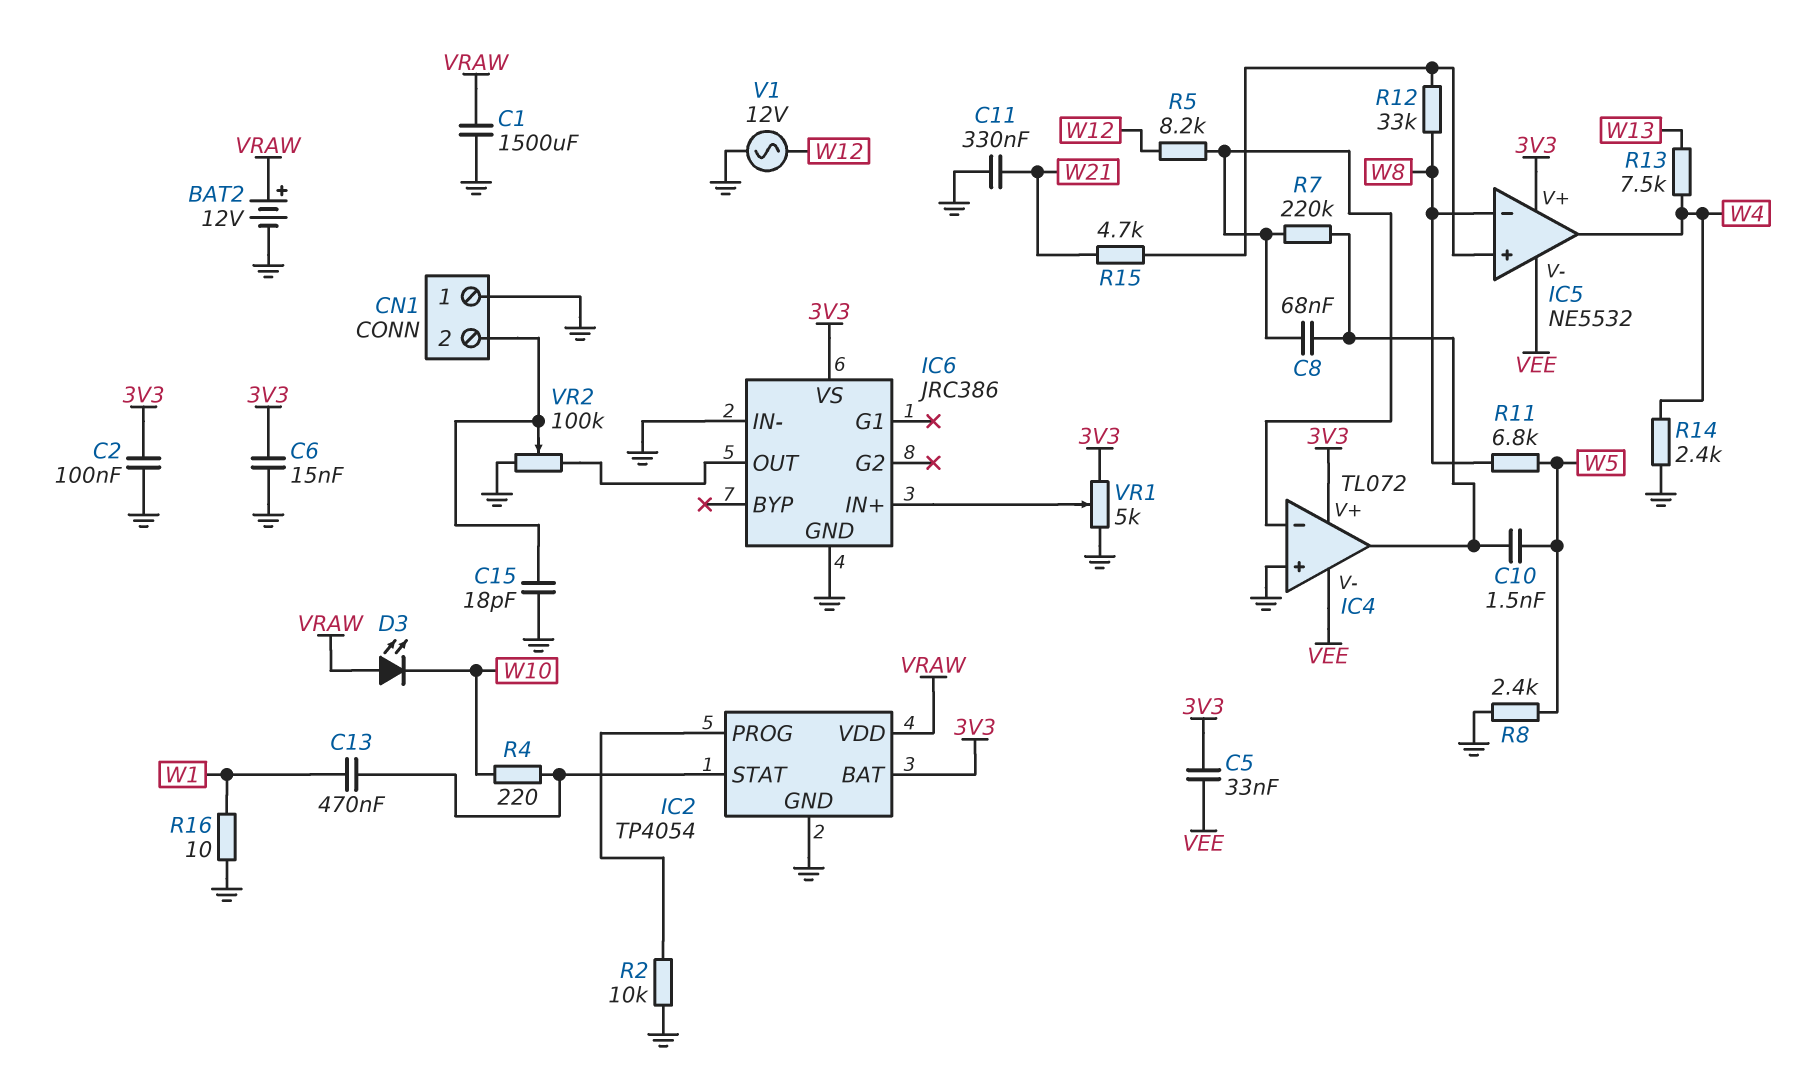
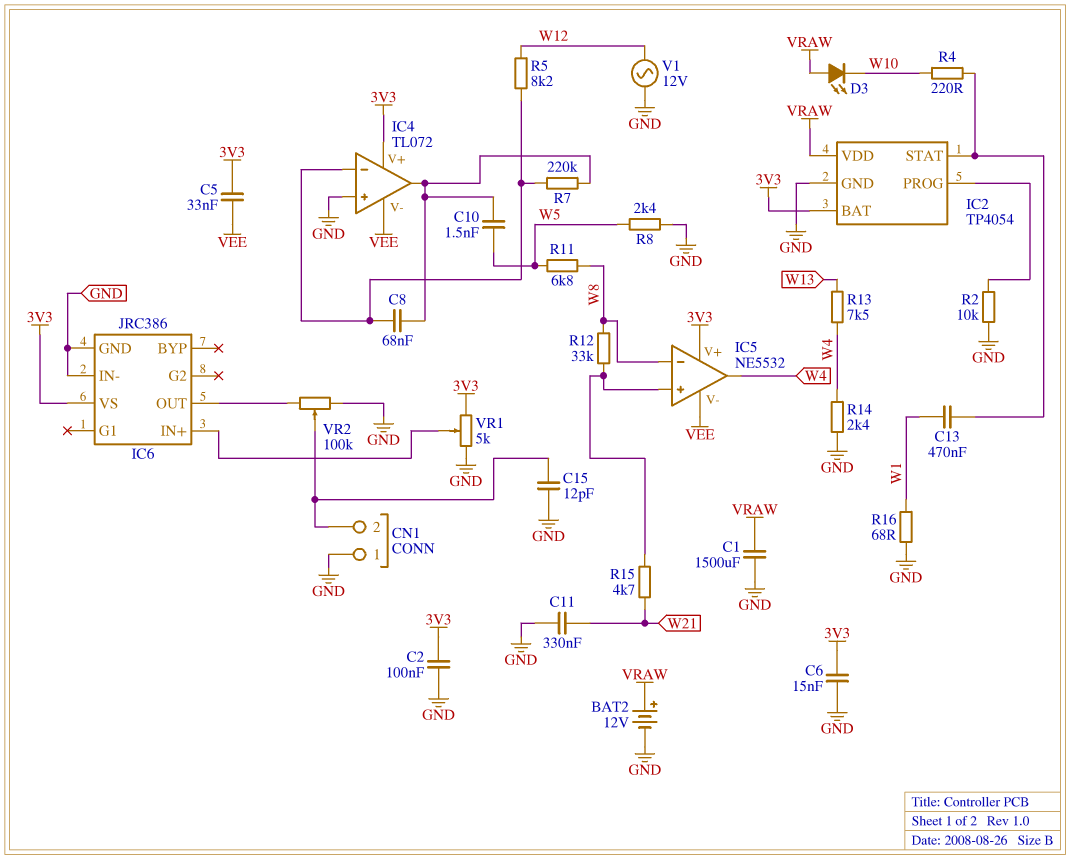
C15: 18pF (CN1/2, GND) -> 12pF (CN1/2, GND)
R16: 10 (GND, W1) -> 68 (GND, W1)

